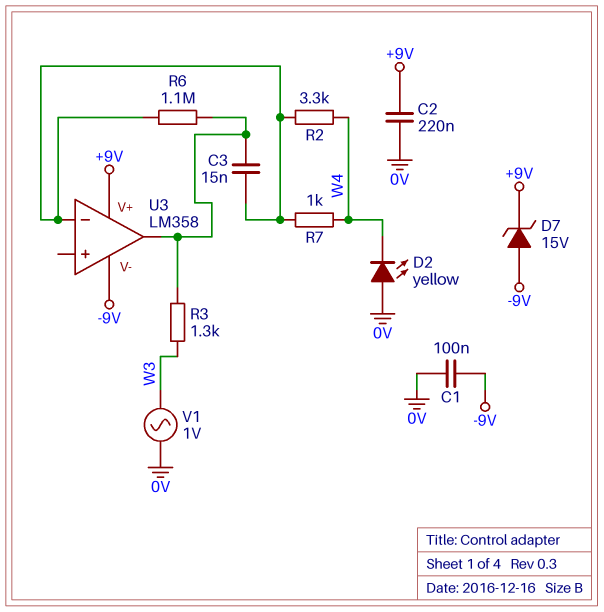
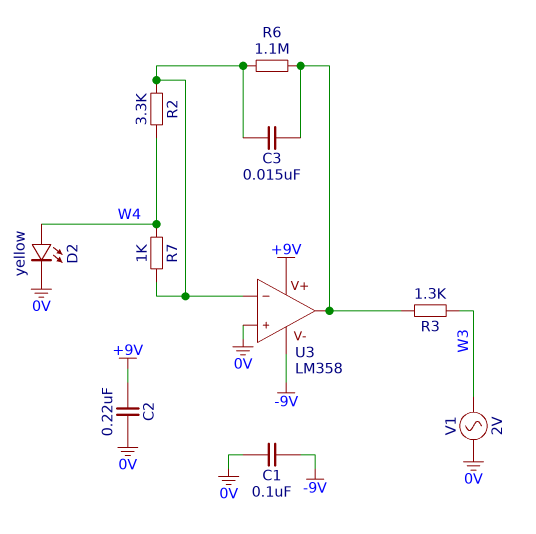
D2: LED yellow (A 0V, K W4) -> LED yellow (A W4, K 0V)
D7: zener 15V (A -9V, K +9V) -> none
U3 pin in+: none -> 0V
V1: AC 1V (0V, W3) -> AC 2V (0V, W3)

